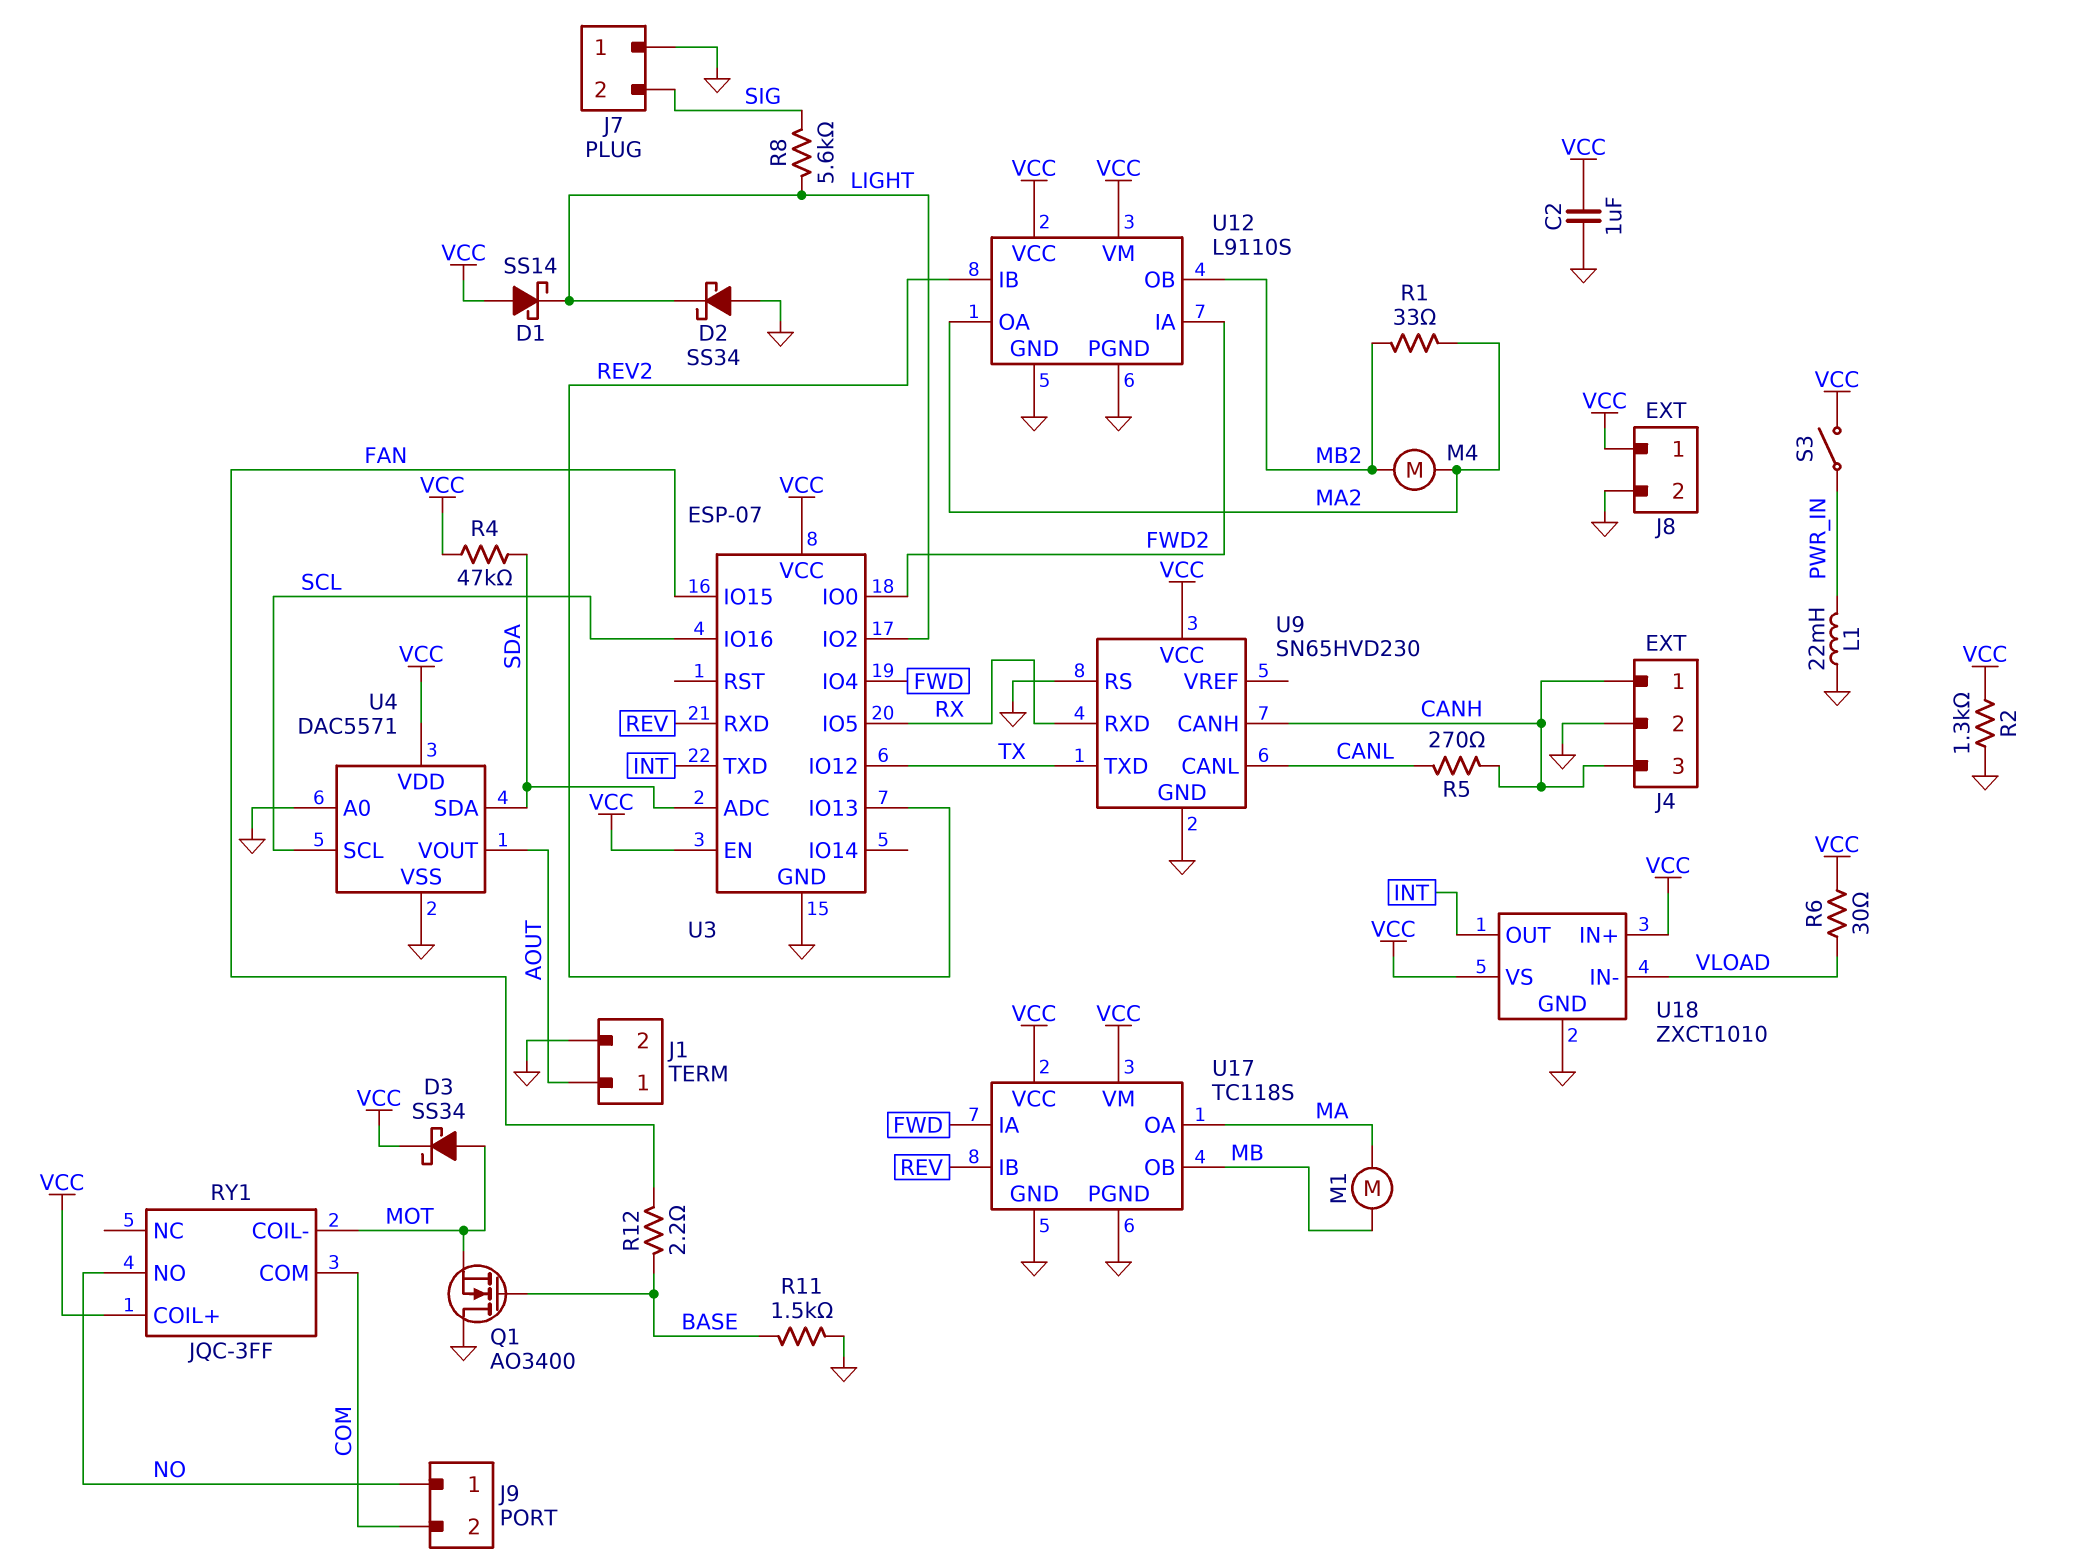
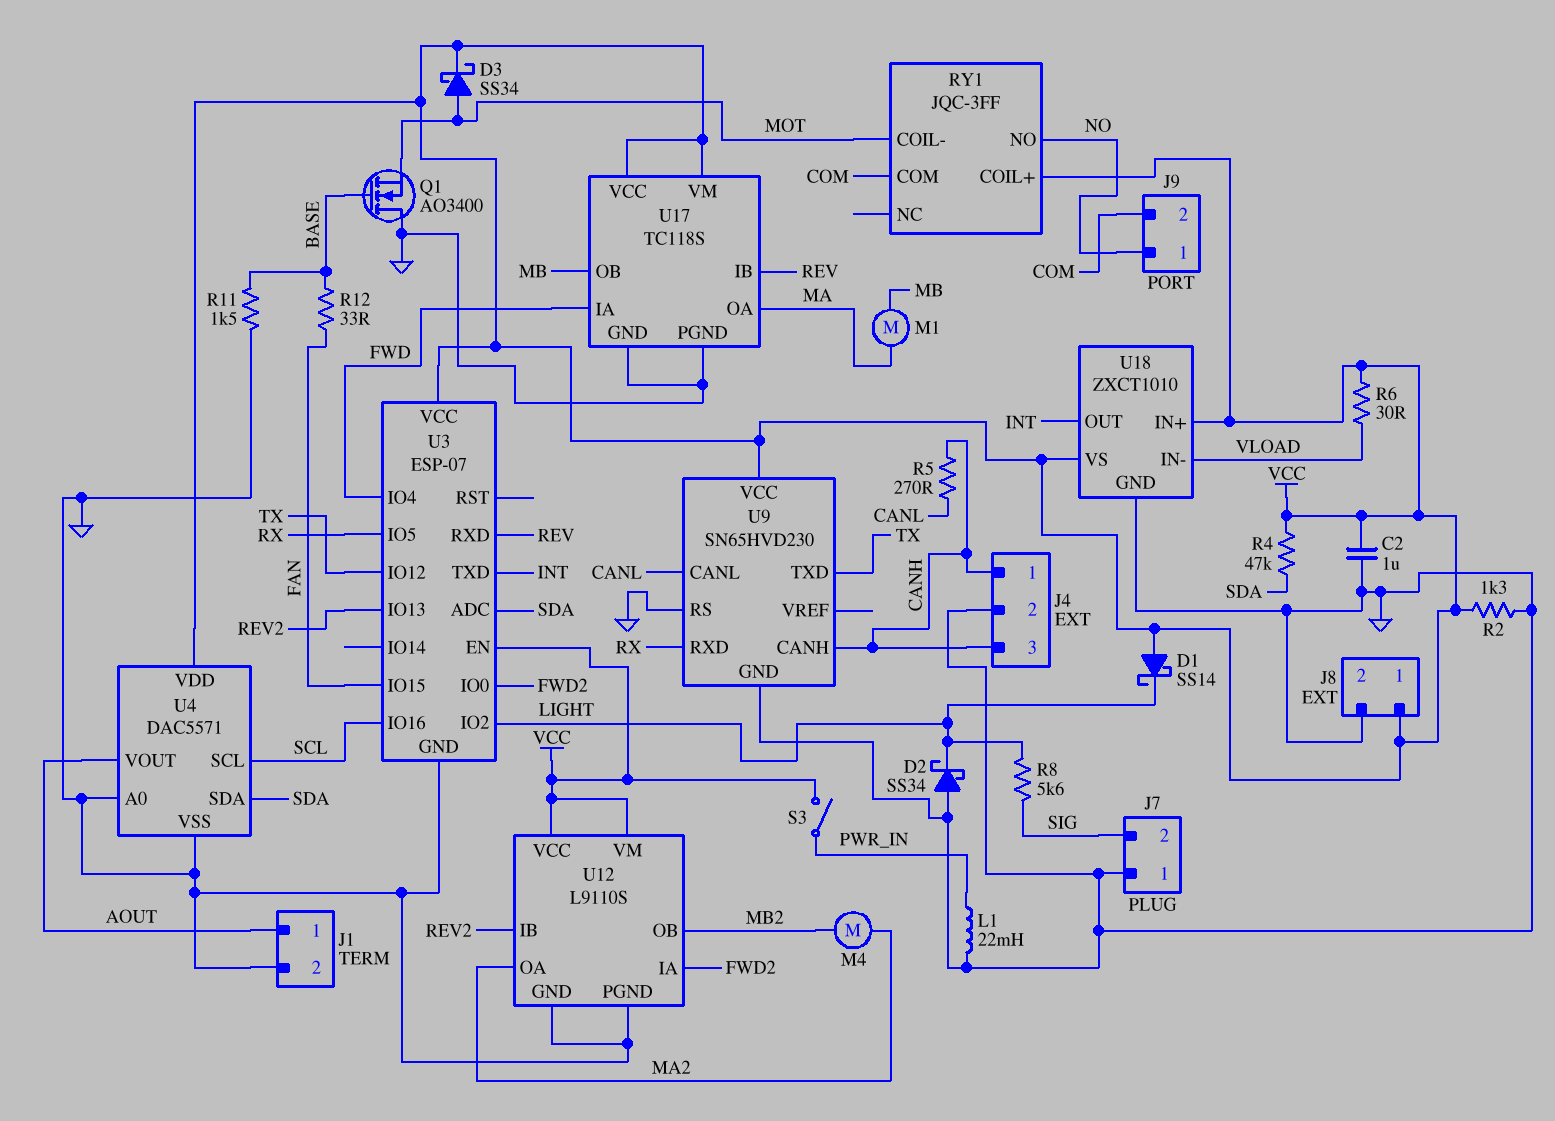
R1: 33 (MA2, MB2) -> none
R12: 2.2 (BASE, FAN) -> 33 (BASE, FAN)

